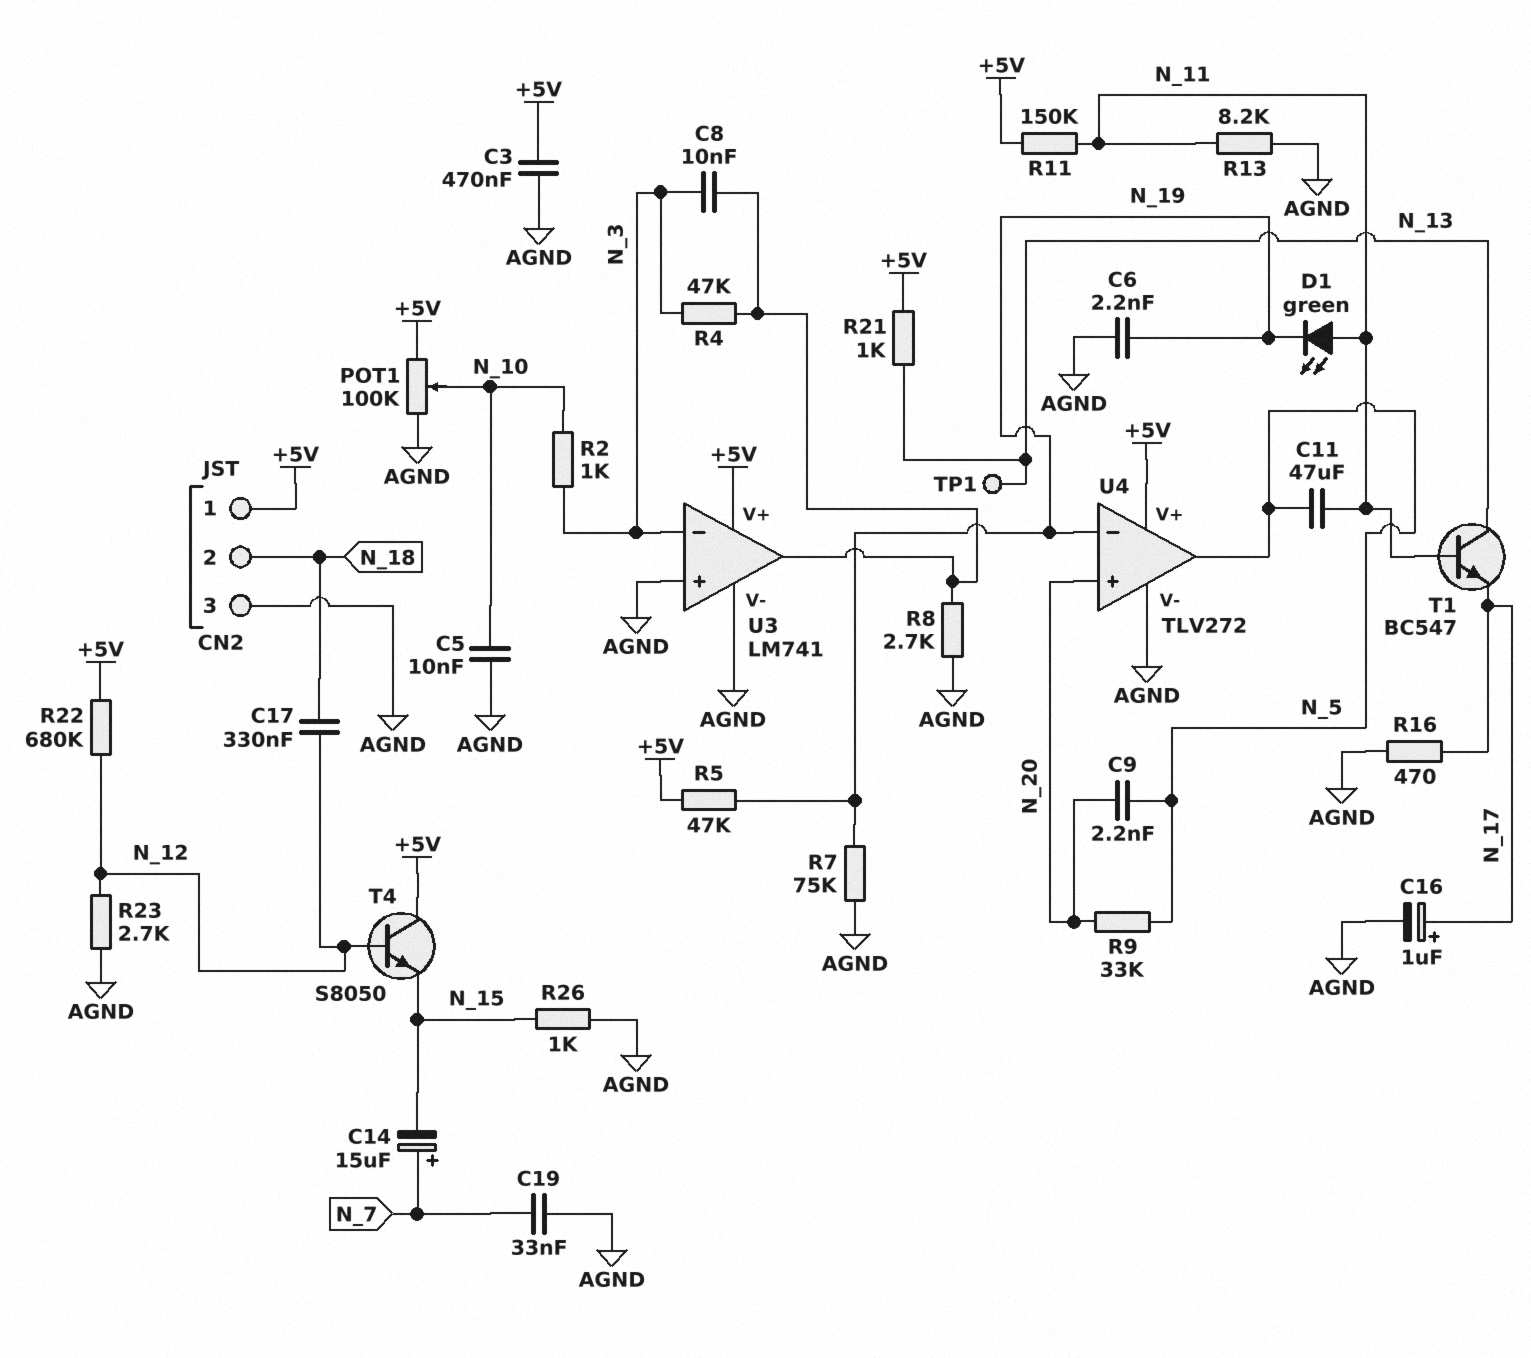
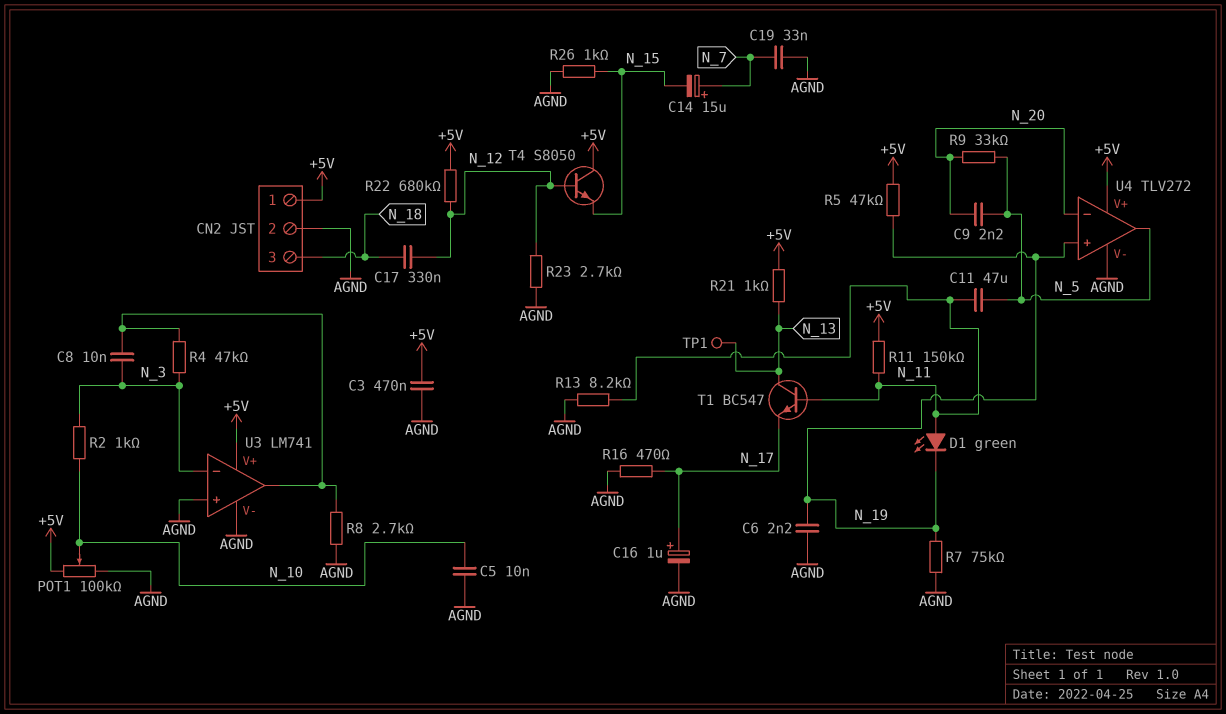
CN2 pin 2: N_18 -> AGND
CN2 pin 3: AGND -> N_18
U4 pin in+: N_20 -> N_19
U4 pin in-: N_19 -> N_20

